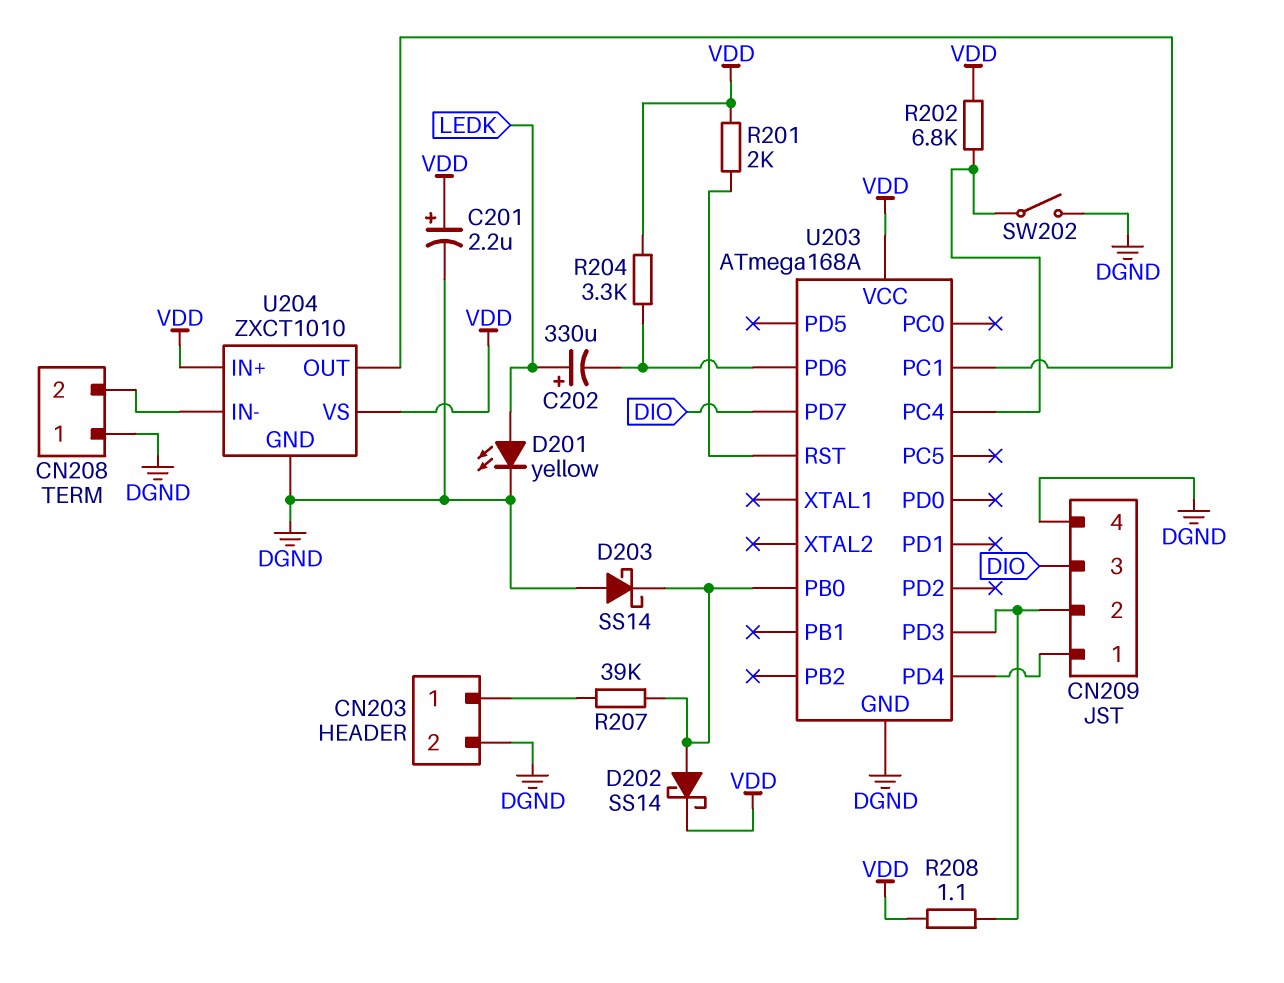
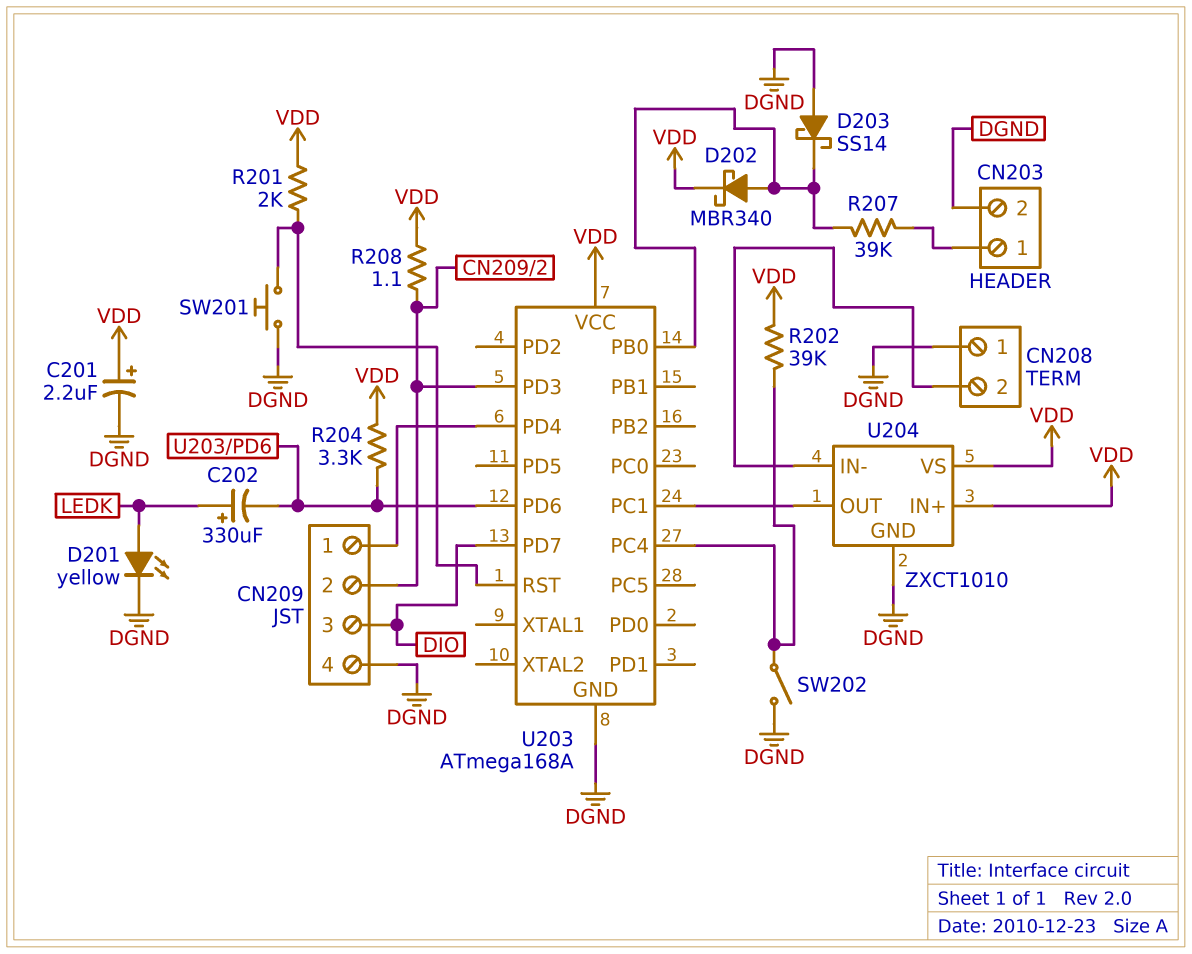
D202: schottky SS14 (A U203/PB0, K VDD) -> schottky MBR340 (A U203/PB0, K VDD)
R202: 6.8k (U203/PC4, VDD) -> 39k (U203/PC4, VDD)
SW201: none -> button (DGND, U203/RST)

